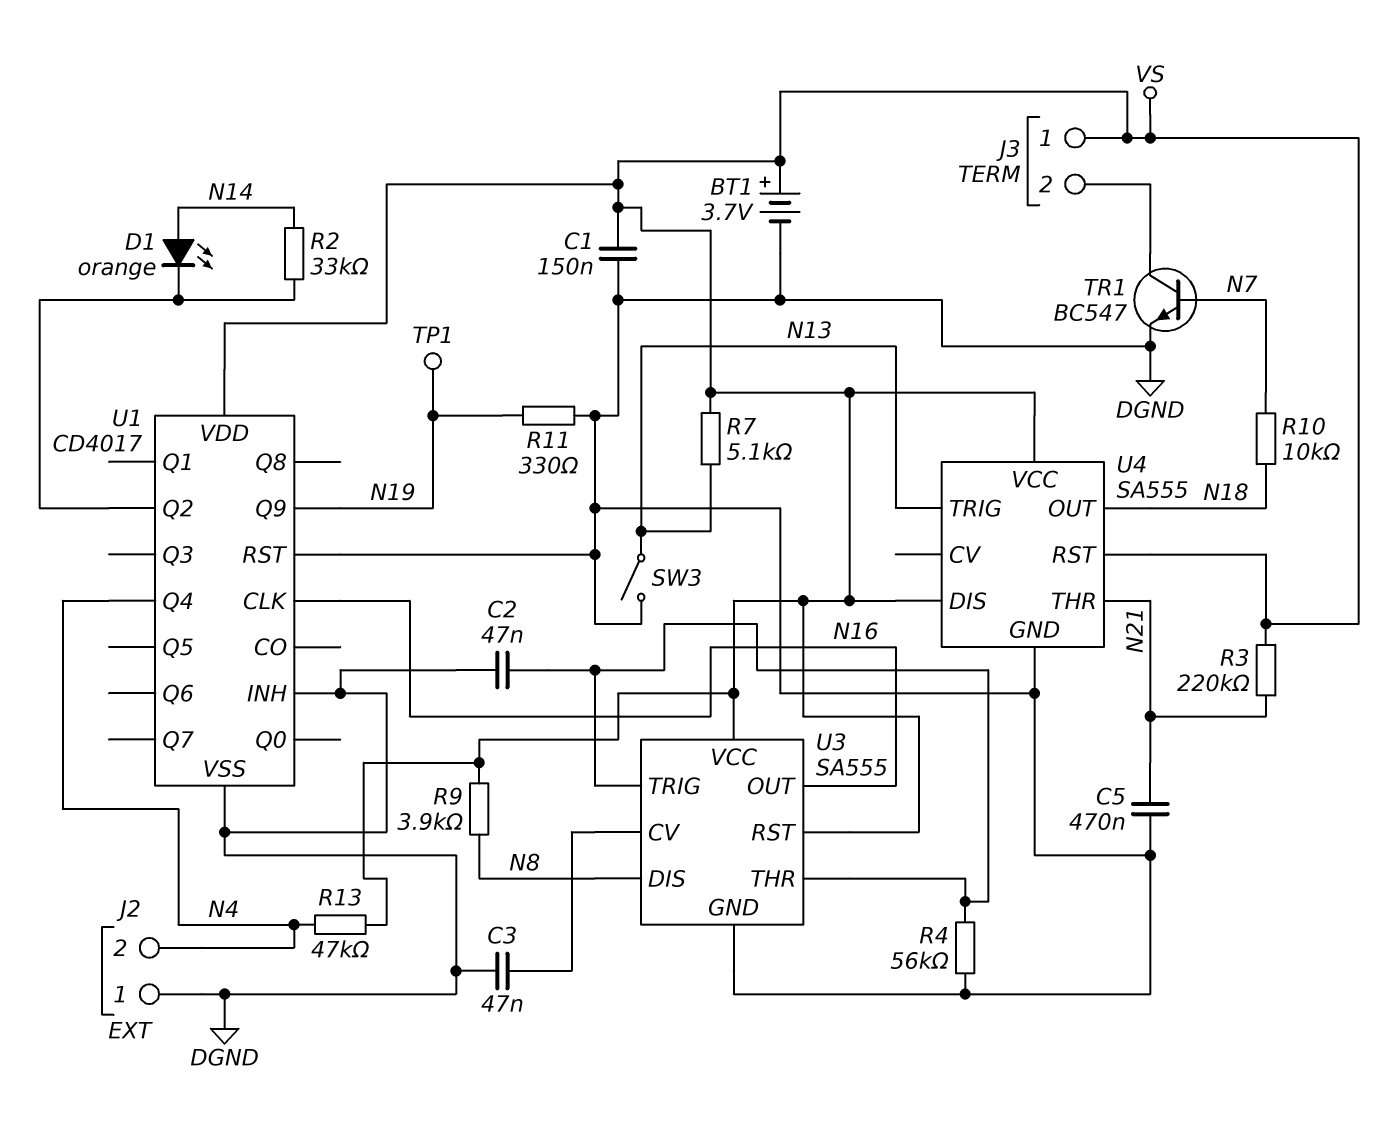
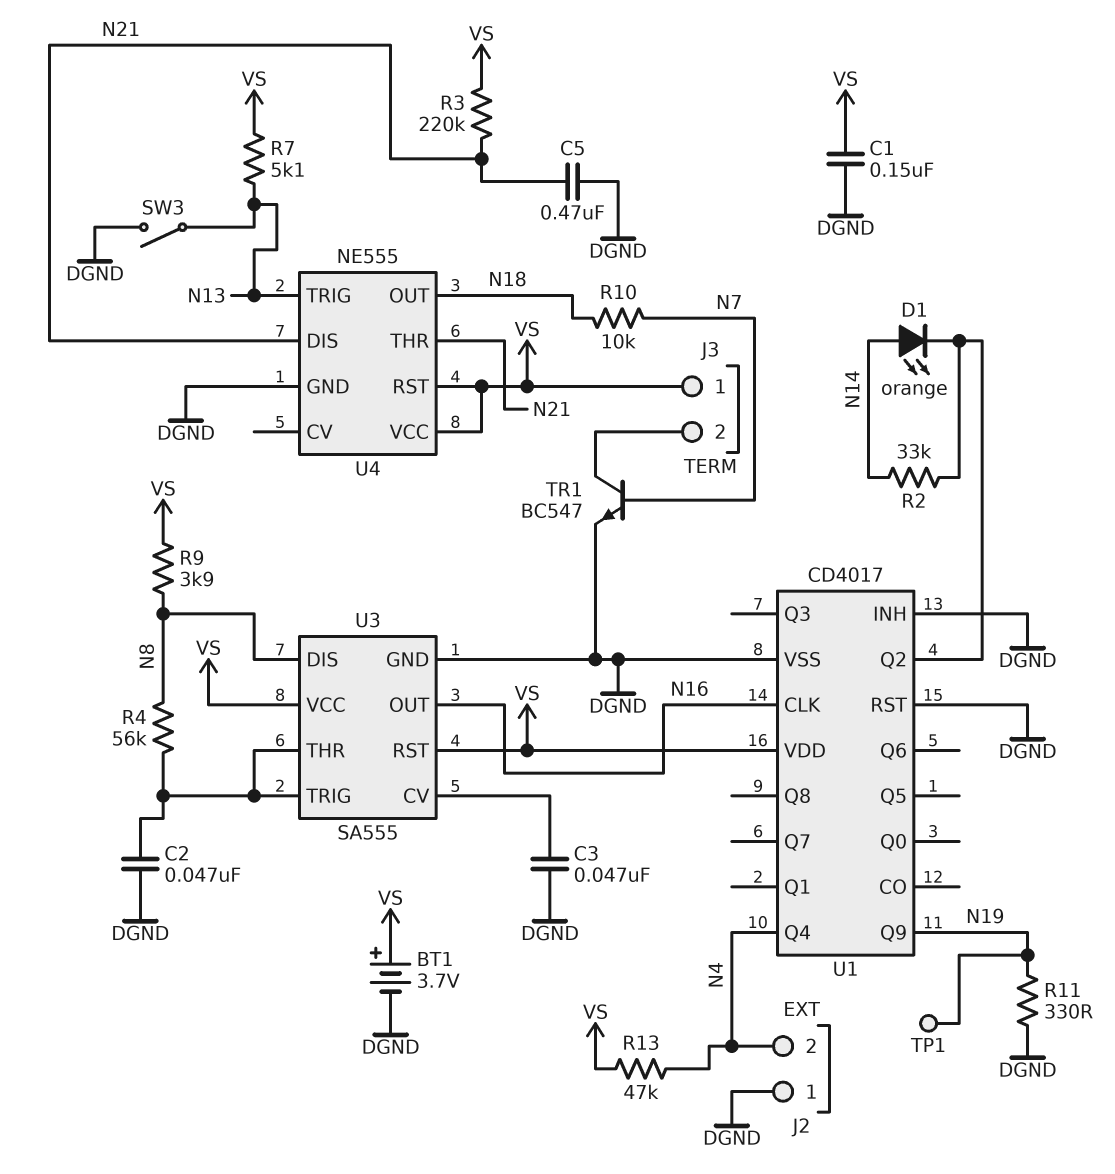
R4: 56k (DGND, U3/THR) -> 56k (N8, U3/THR)
U4: SA555 -> NE555
U4 pin DIS: VS -> N21

